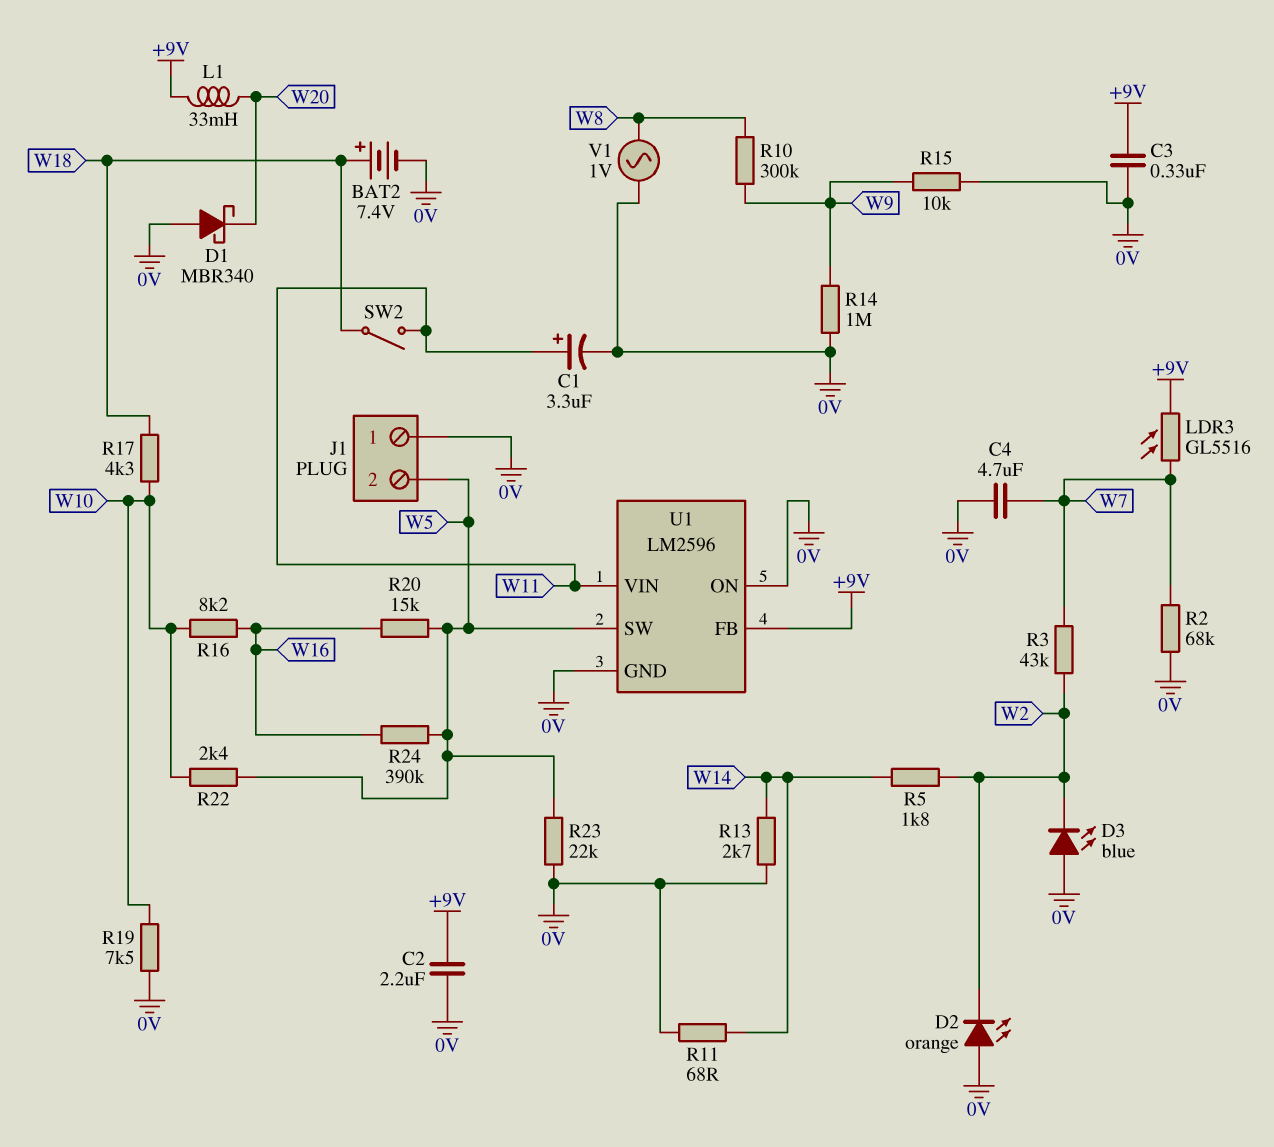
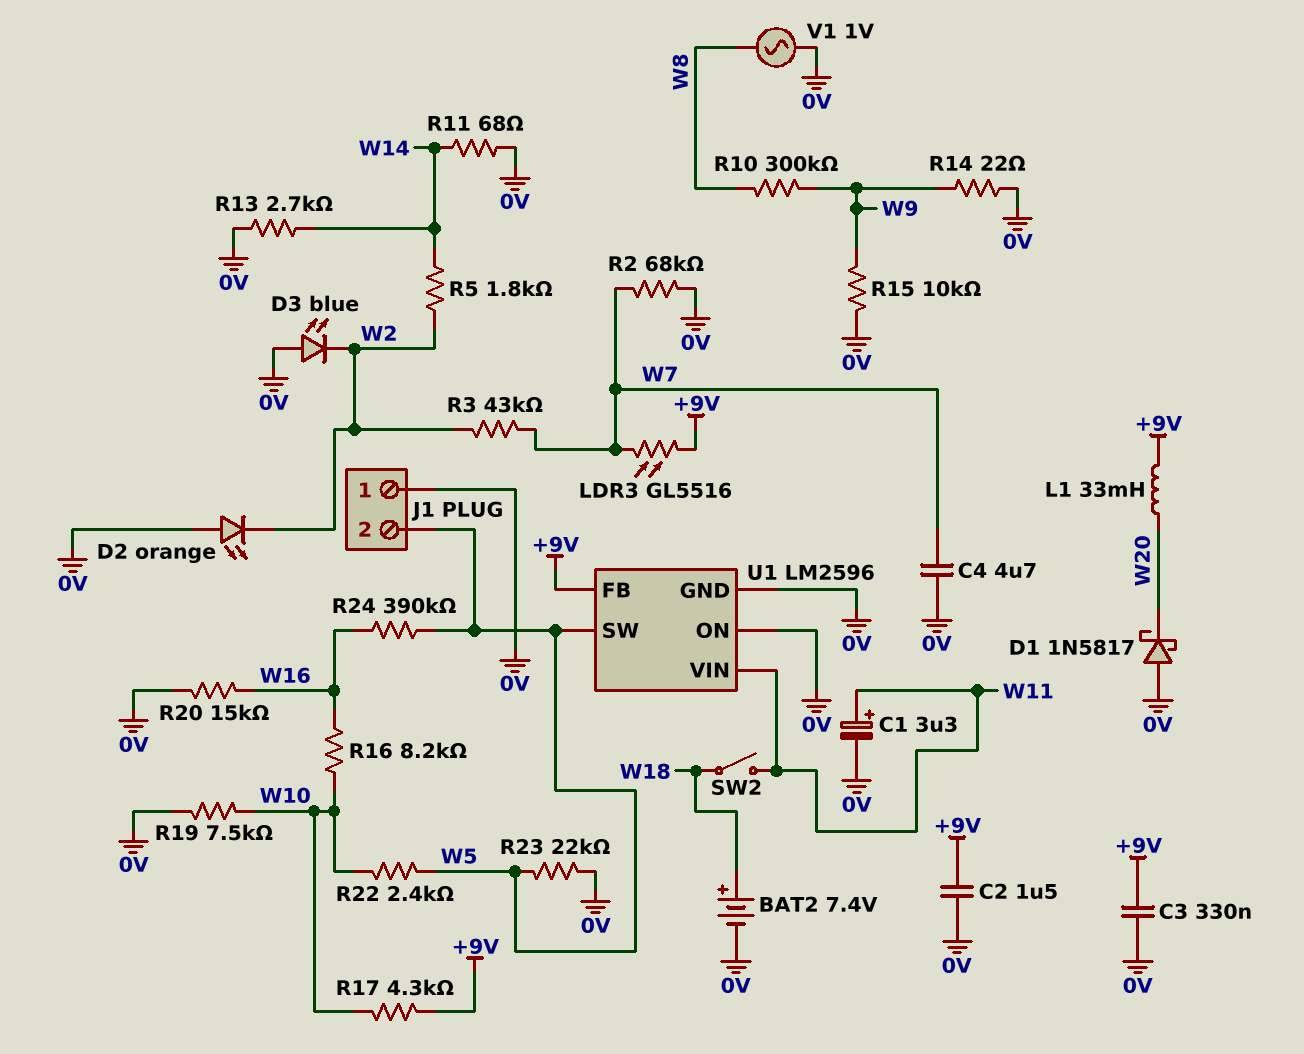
C2: 2.2uF (+9V, 0V) -> 1.5uF (+9V, 0V)
D1: schottky MBR340 (A 0V, K W20) -> schottky 1N5817 (A 0V, K W20)
R14: 1M (0V, W9) -> 22 (0V, W9)
R17: 4.3k (W10, W18) -> 4.3k (+9V, W10)
R20: 15k (W5, W16) -> 15k (0V, W16)

